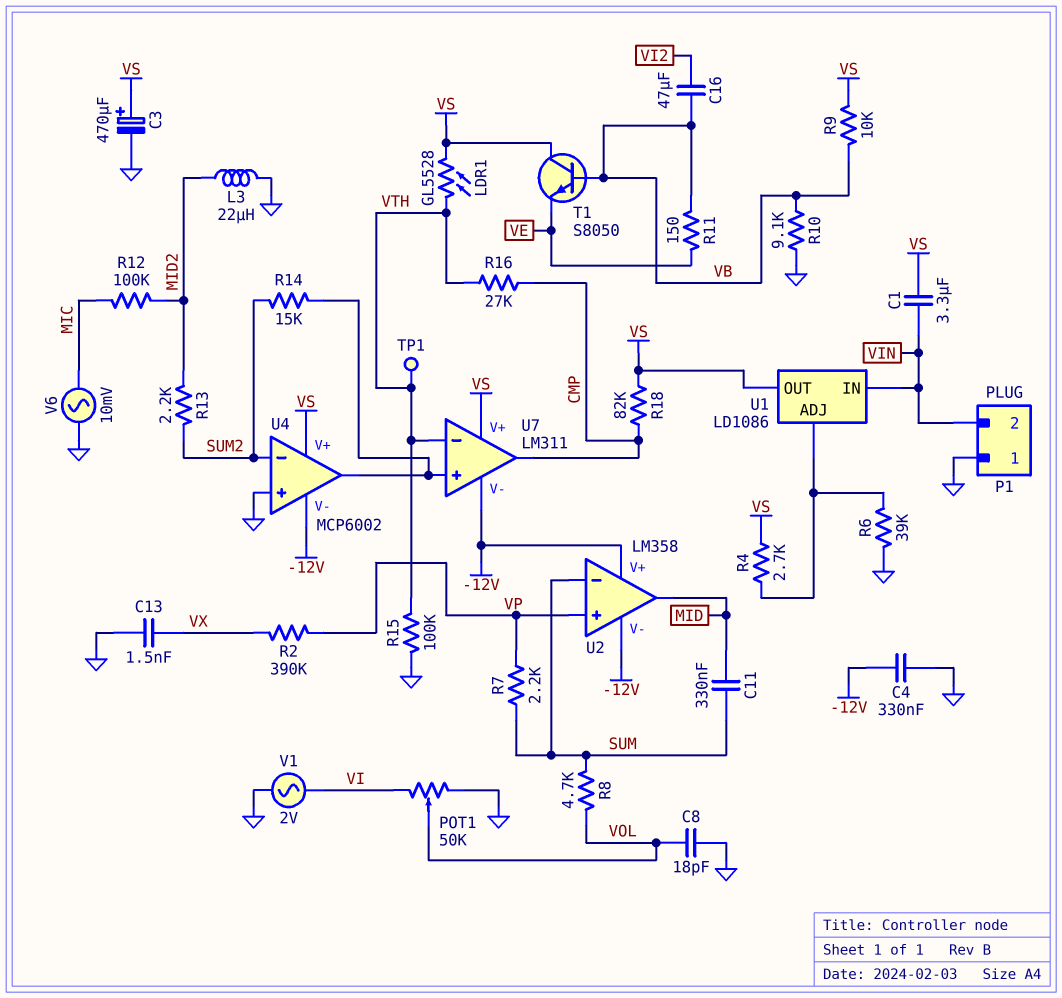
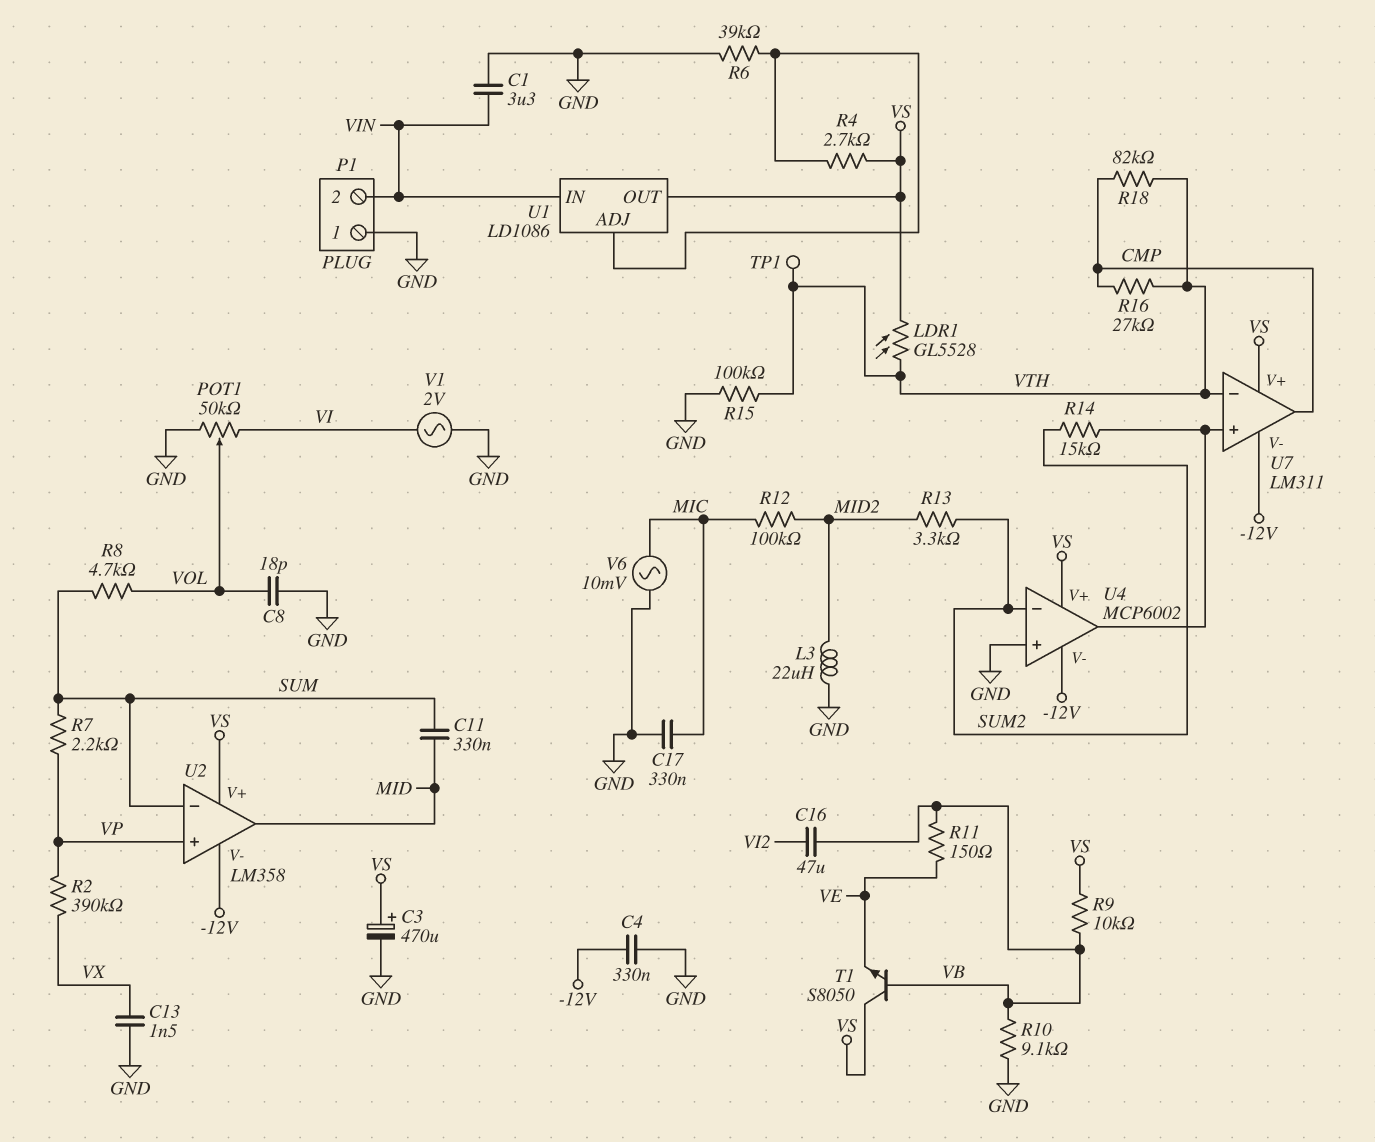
C1: 3.3uF (VIN, VS) -> 3.3uF (GND, VIN)
C17: none -> 330nF (GND, MIC)
R13: 2.2k (MID2, SUM2) -> 3.3k (MID2, SUM2)
R18: 82k (CMP, VS) -> 82k (CMP, VTH)
U2 pin V+: -12V -> VS

